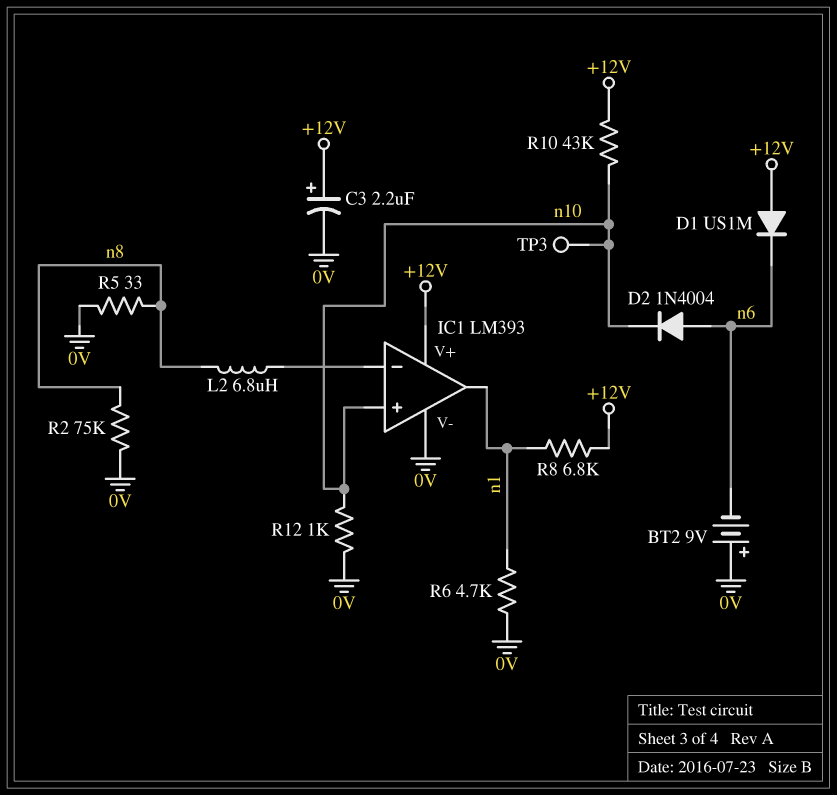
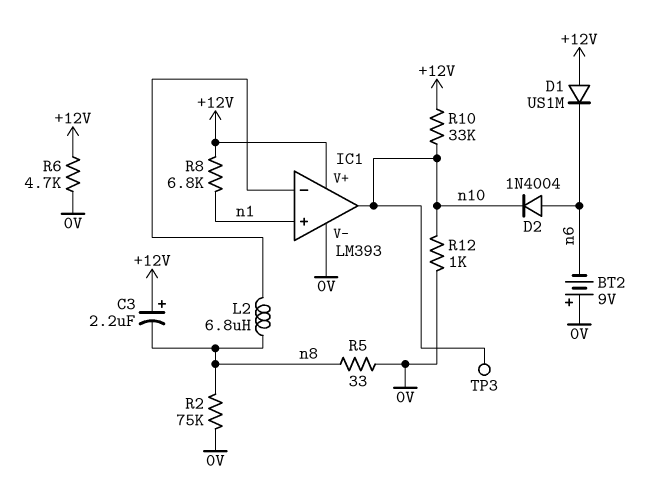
C3: 2.2uF (plus +12V, minus 0V) -> 2.2uF (plus +12V, minus n8)
IC1 pin in+: n10 -> n1
IC1 pin out: n1 -> n10
R6: 4.7k (0V, n1) -> 4.7k (+12V, 0V)
R10: 43k (+12V, n10) -> 33k (+12V, n10)

